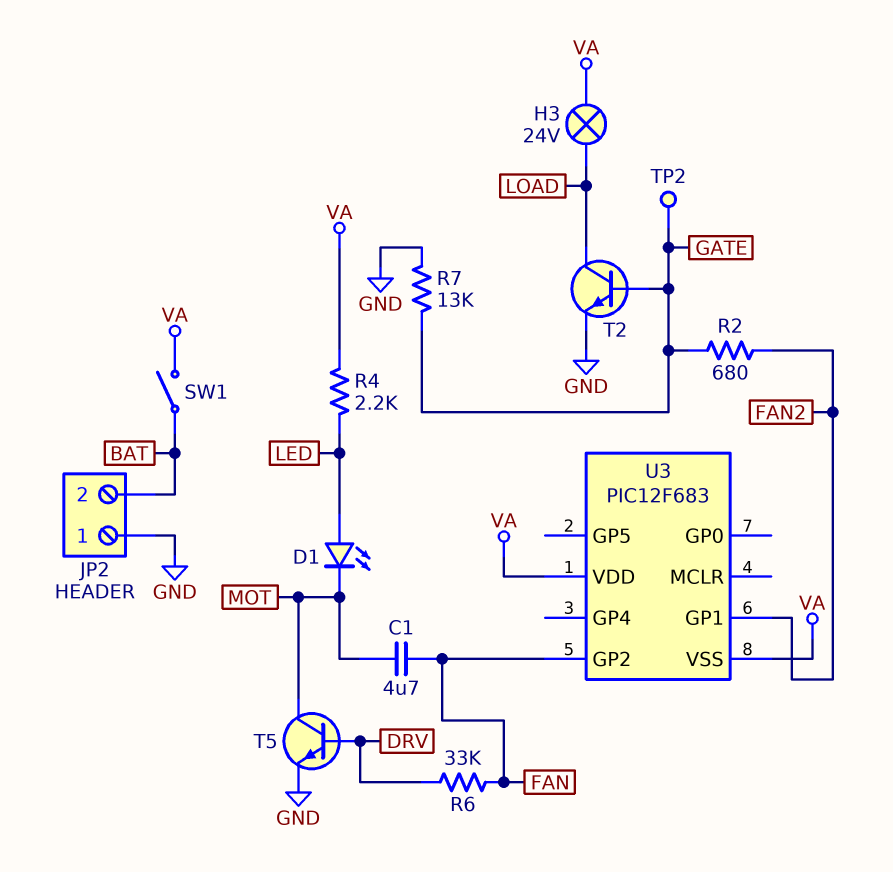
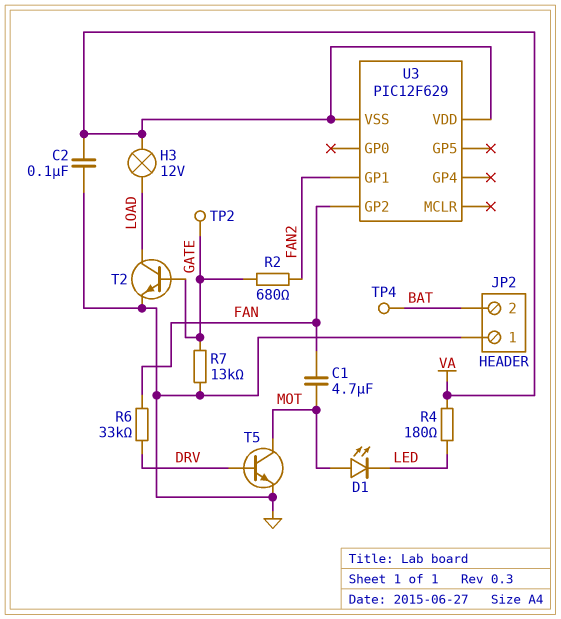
C2: none -> 100nF (GND, VA)
D1: LED (A LED, K MOT) -> LED (A MOT, K LED)
H3: lamp 24V (LOAD, VA) -> lamp 12V (LOAD, VA)
R4: 2.2k (LED, VA) -> 180 (LED, VA)
SW1: switch (BAT, VA) -> none
TP4: none -> test point (BAT)
U3: PIC12F683 -> PIC12F629

